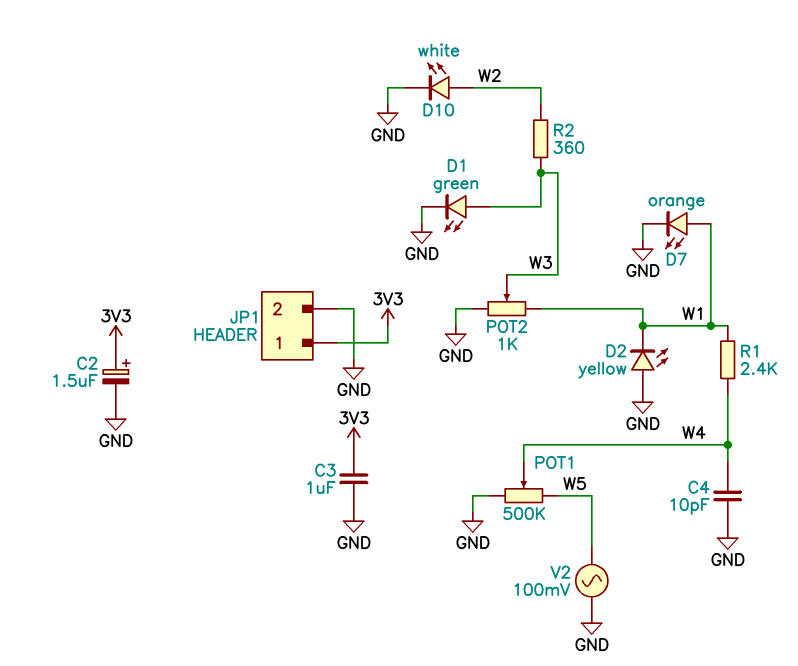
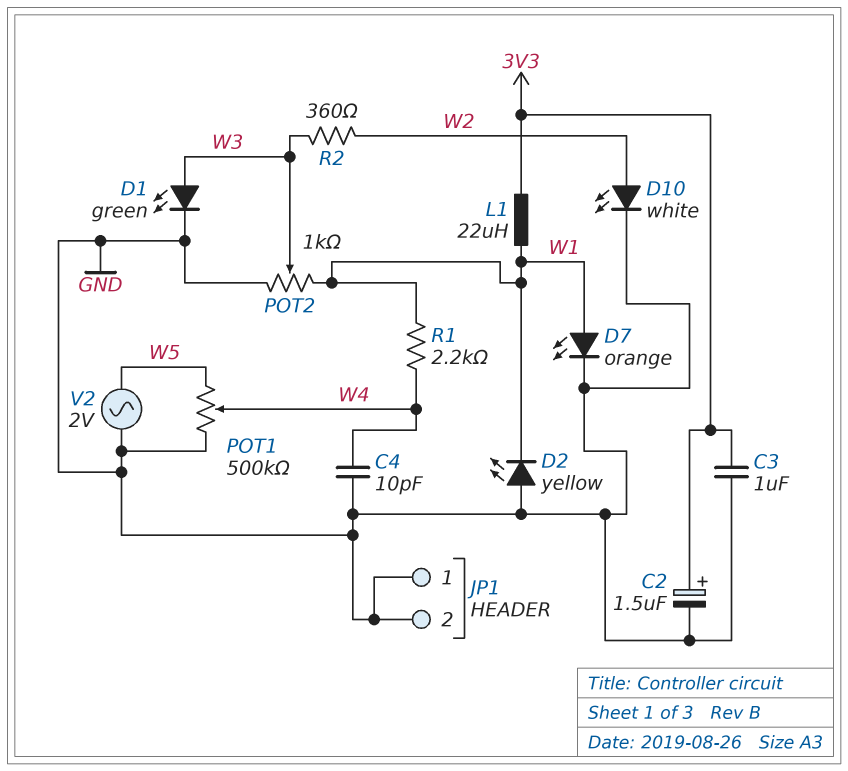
JP1 pin 1: 3V3 -> GND
L1: none -> 22uH (3V3, W1)
R1: 2.4k (W1, W4) -> 2.2k (W1, W4)
V2: AC 100mV (GND, W5) -> AC 2V (GND, W5)

